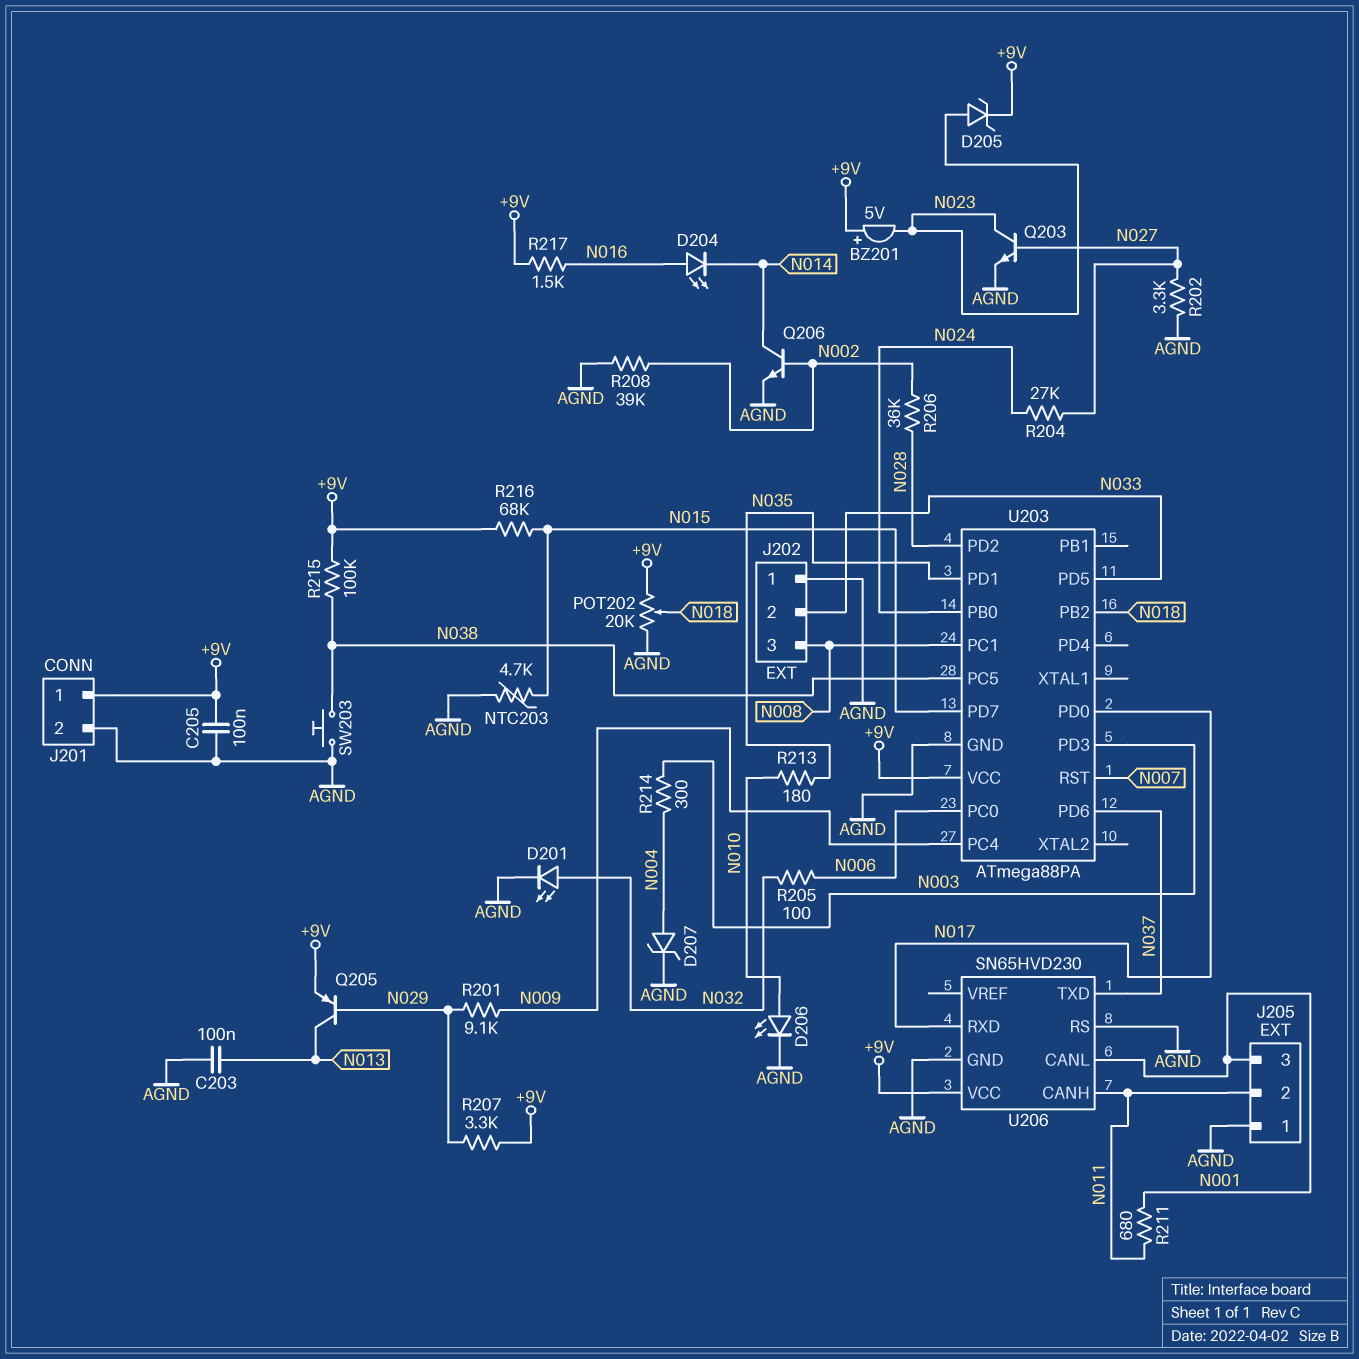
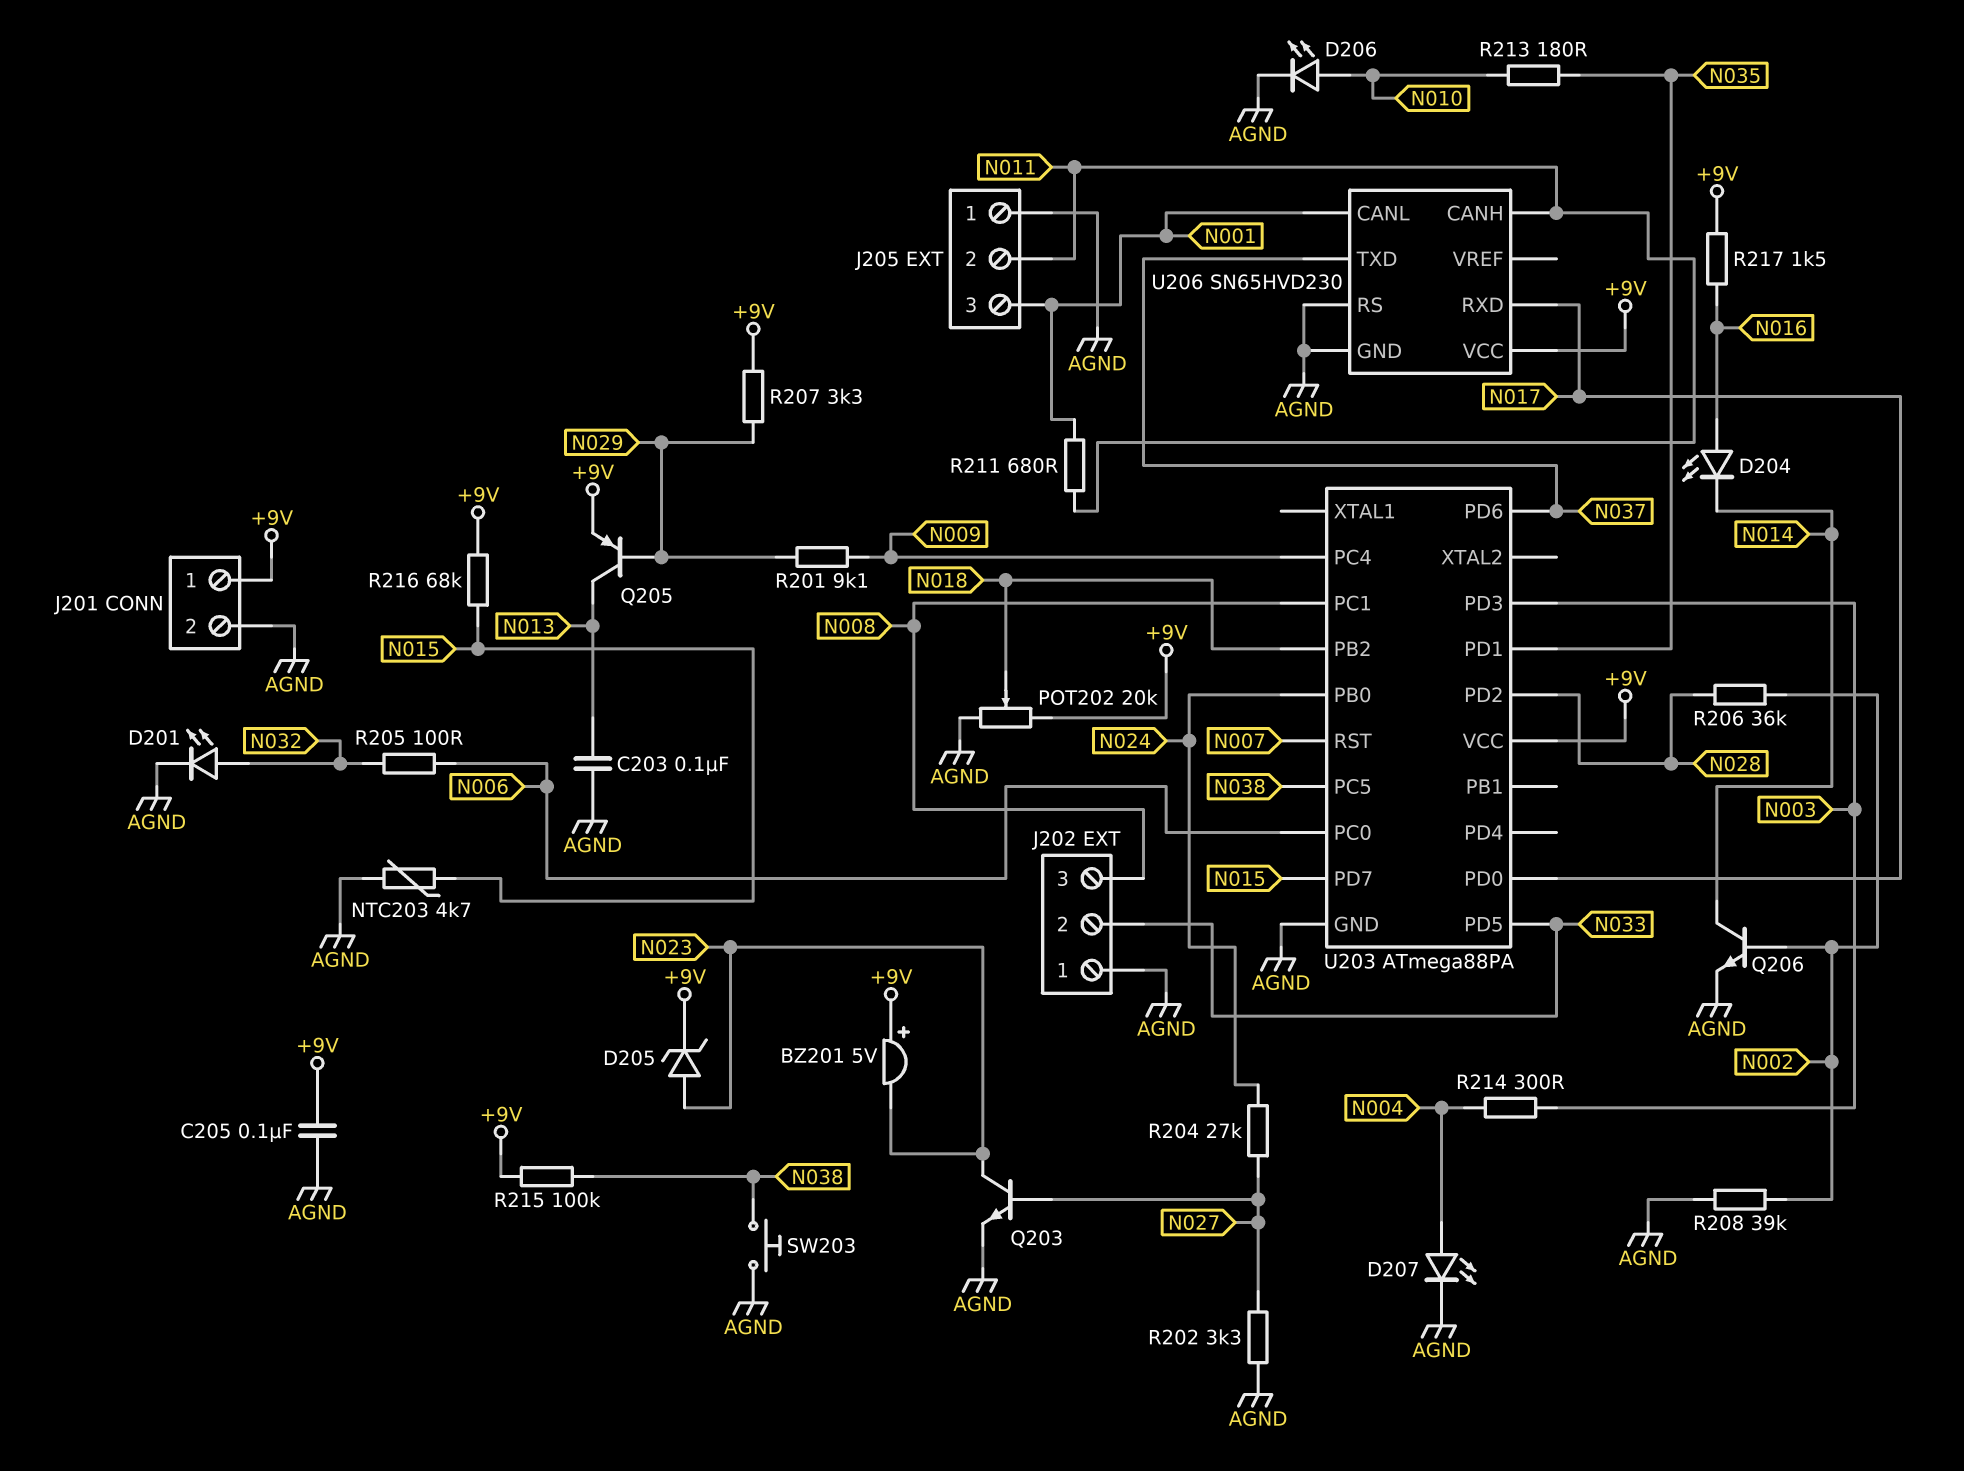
D207: zener (A N004, K AGND) -> LED (A N004, K AGND)

